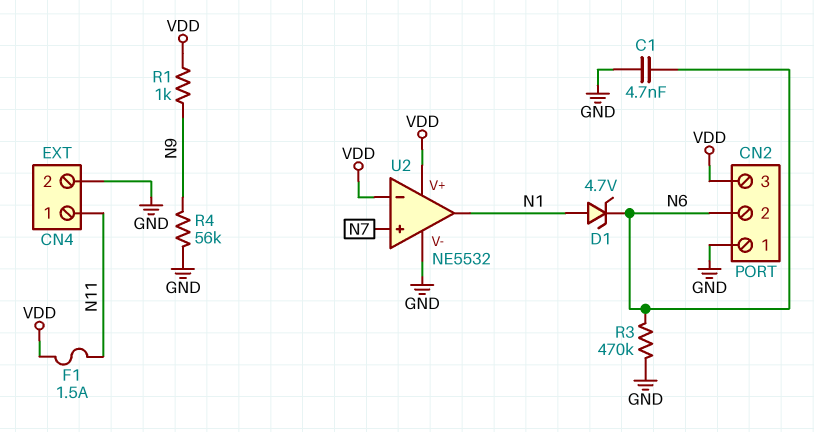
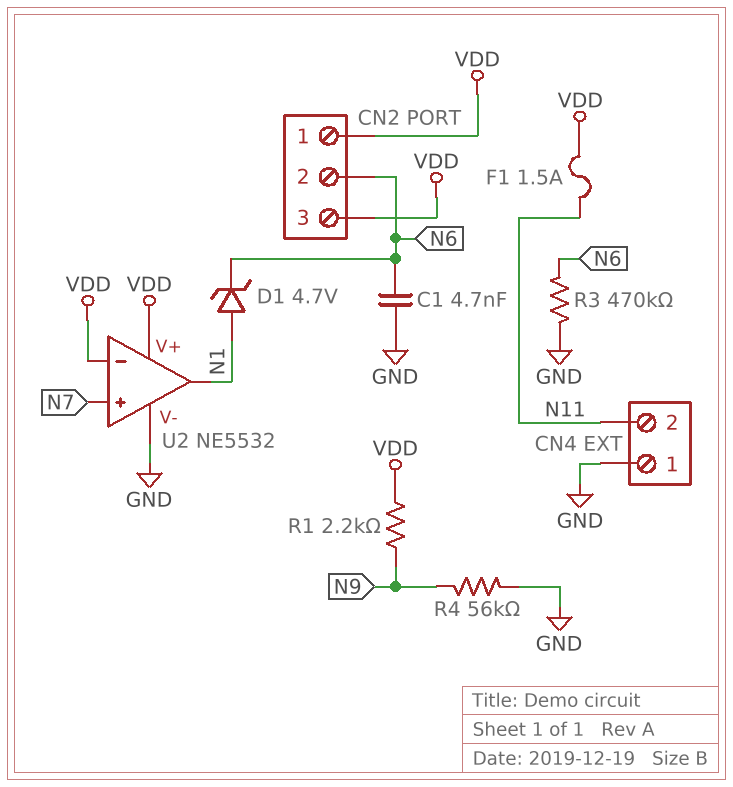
CN2 pin 1: GND -> VDD
CN4 pin 1: N11 -> GND
CN4 pin 2: GND -> N11
R1: 1k (N9, VDD) -> 2.2k (N9, VDD)

